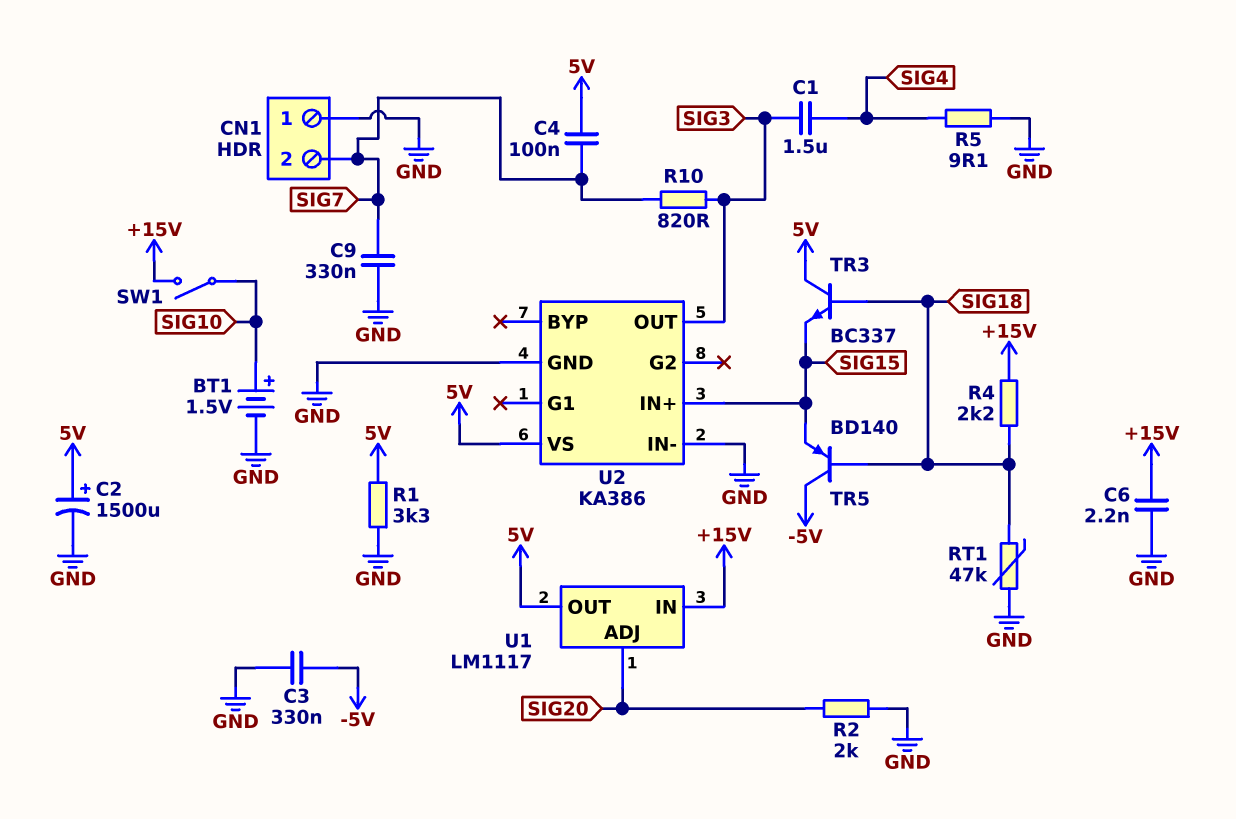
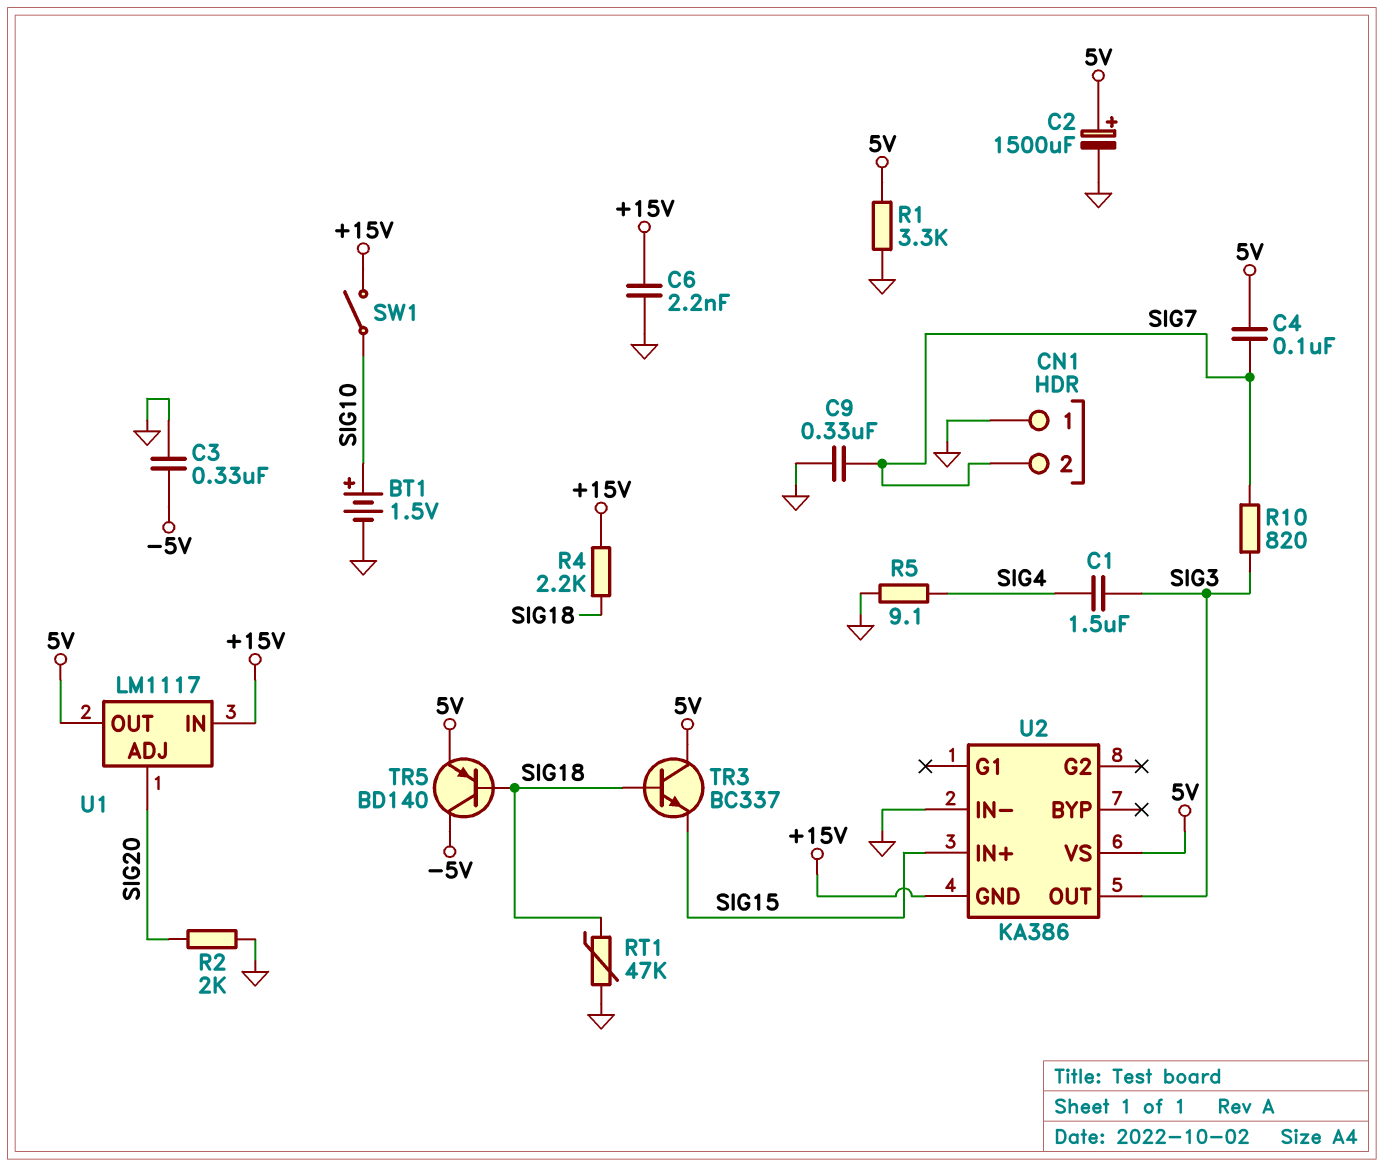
TR5: PNP BD140 (B SIG18, C -5V, E SIG15) -> PNP BD140 (B SIG18, C -5V, E 5V)
U2 pin GND: GND -> +15V

